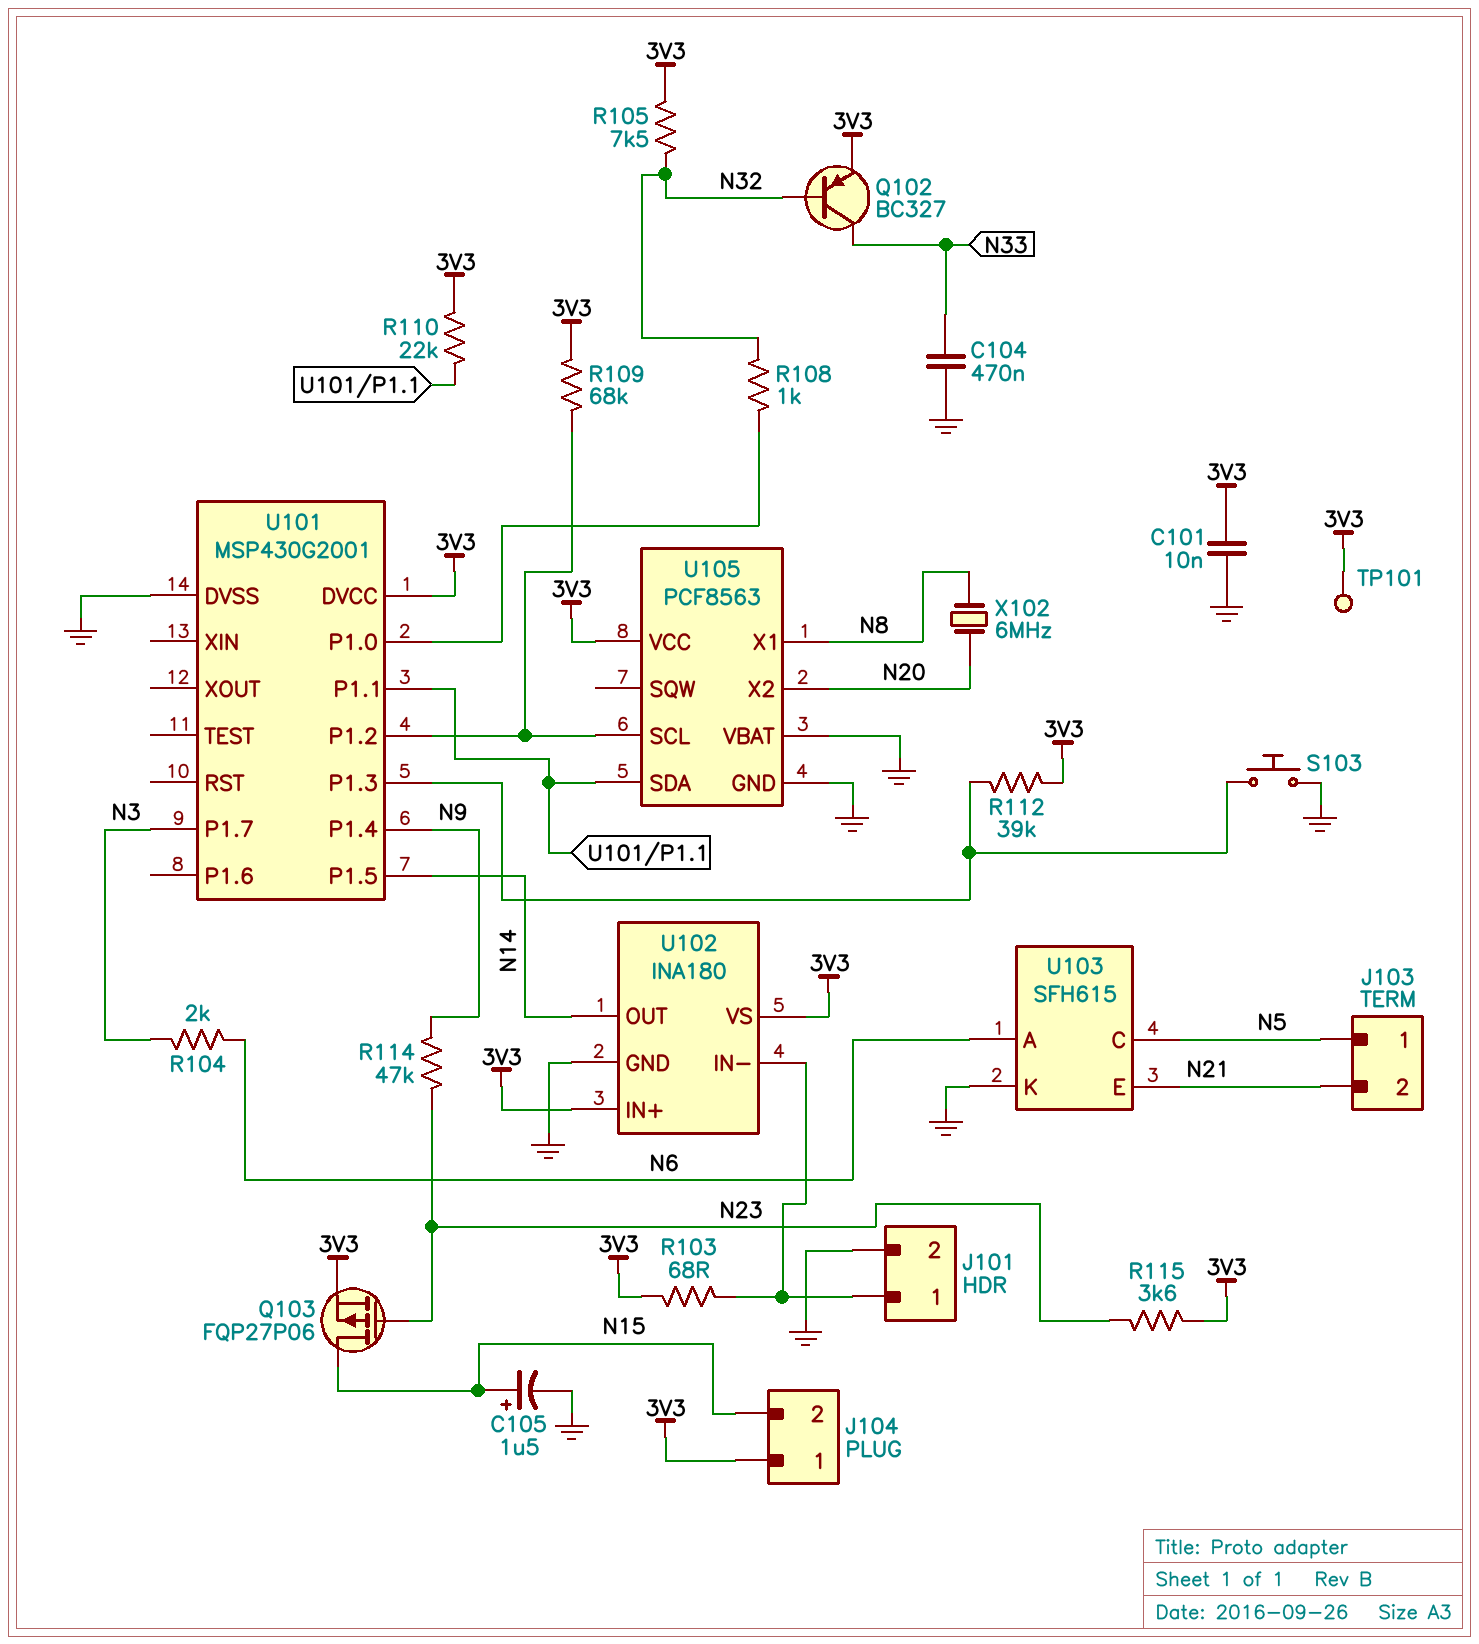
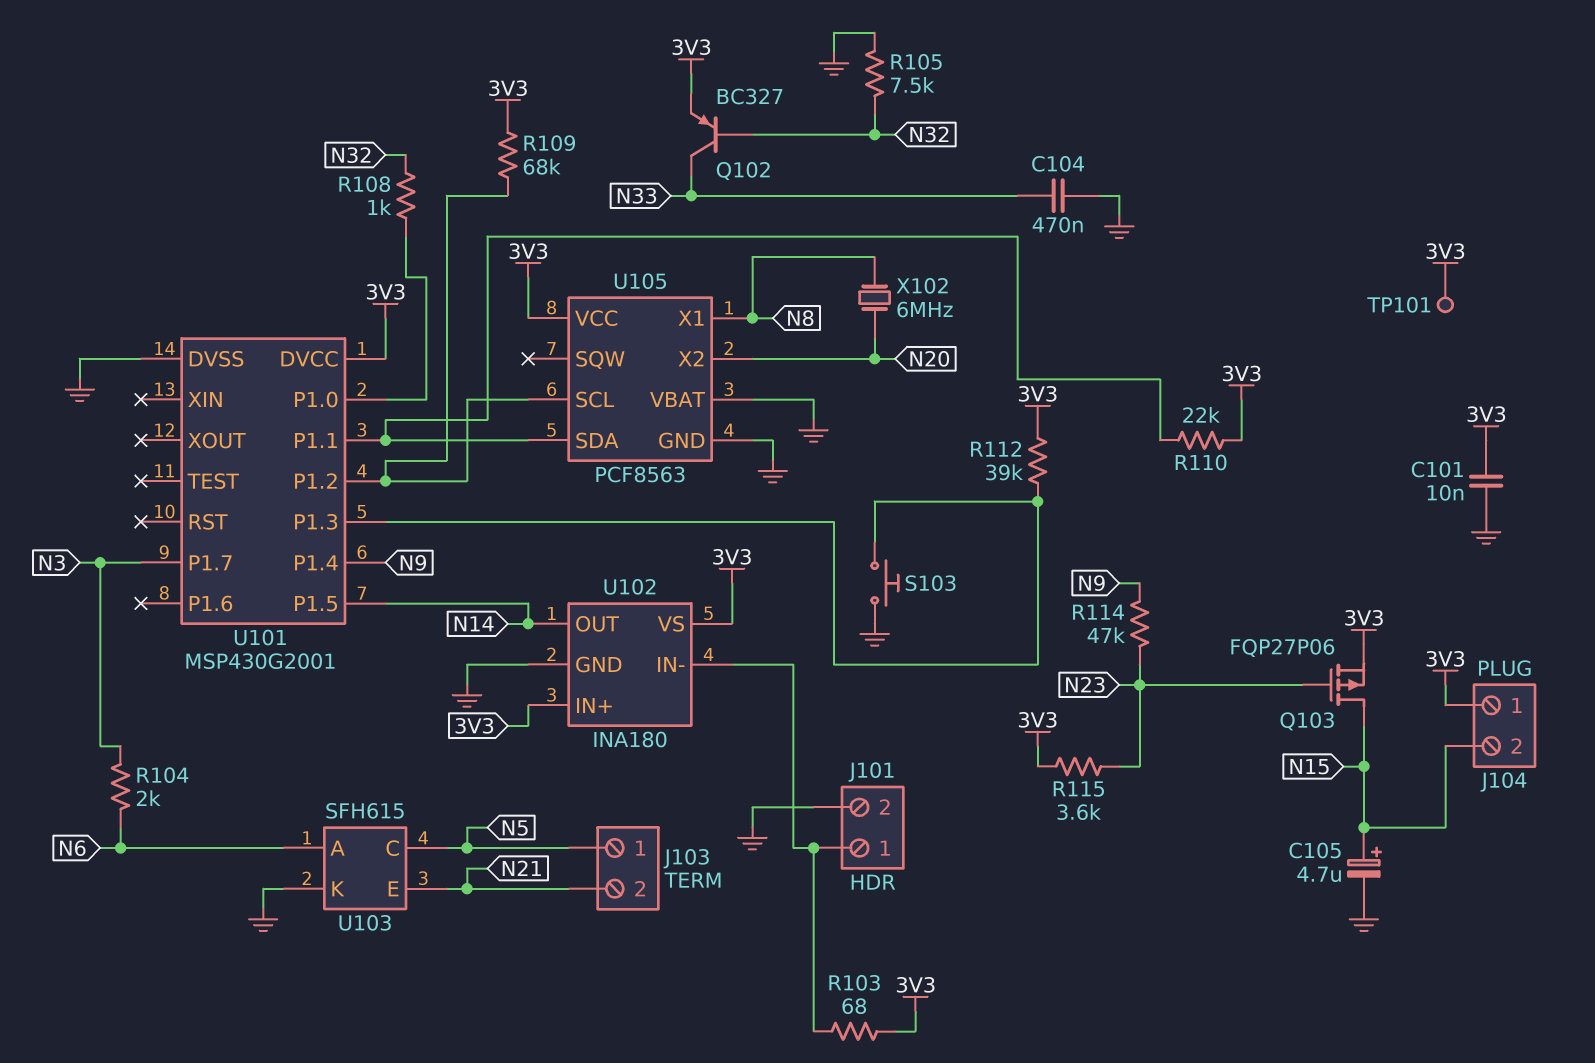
C105: 1.5uF (plus N15, minus GND) -> 4.7uF (plus N15, minus GND)
R105: 7.5k (3V3, N32) -> 7.5k (GND, N32)

